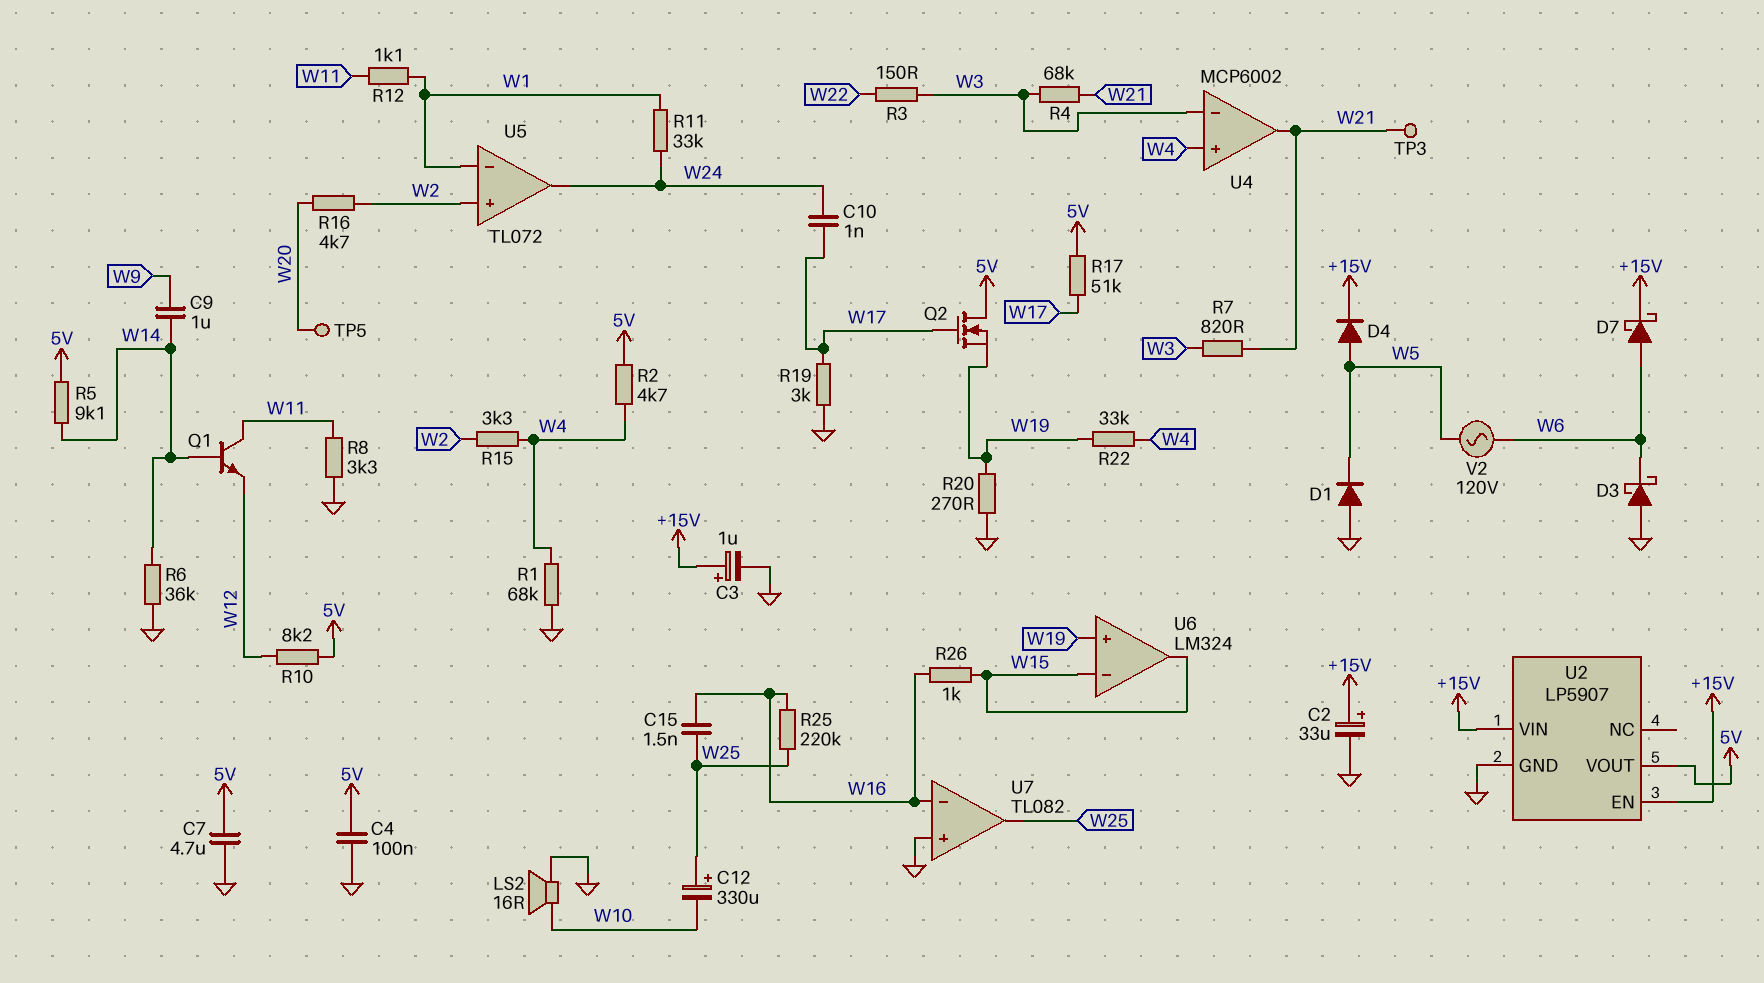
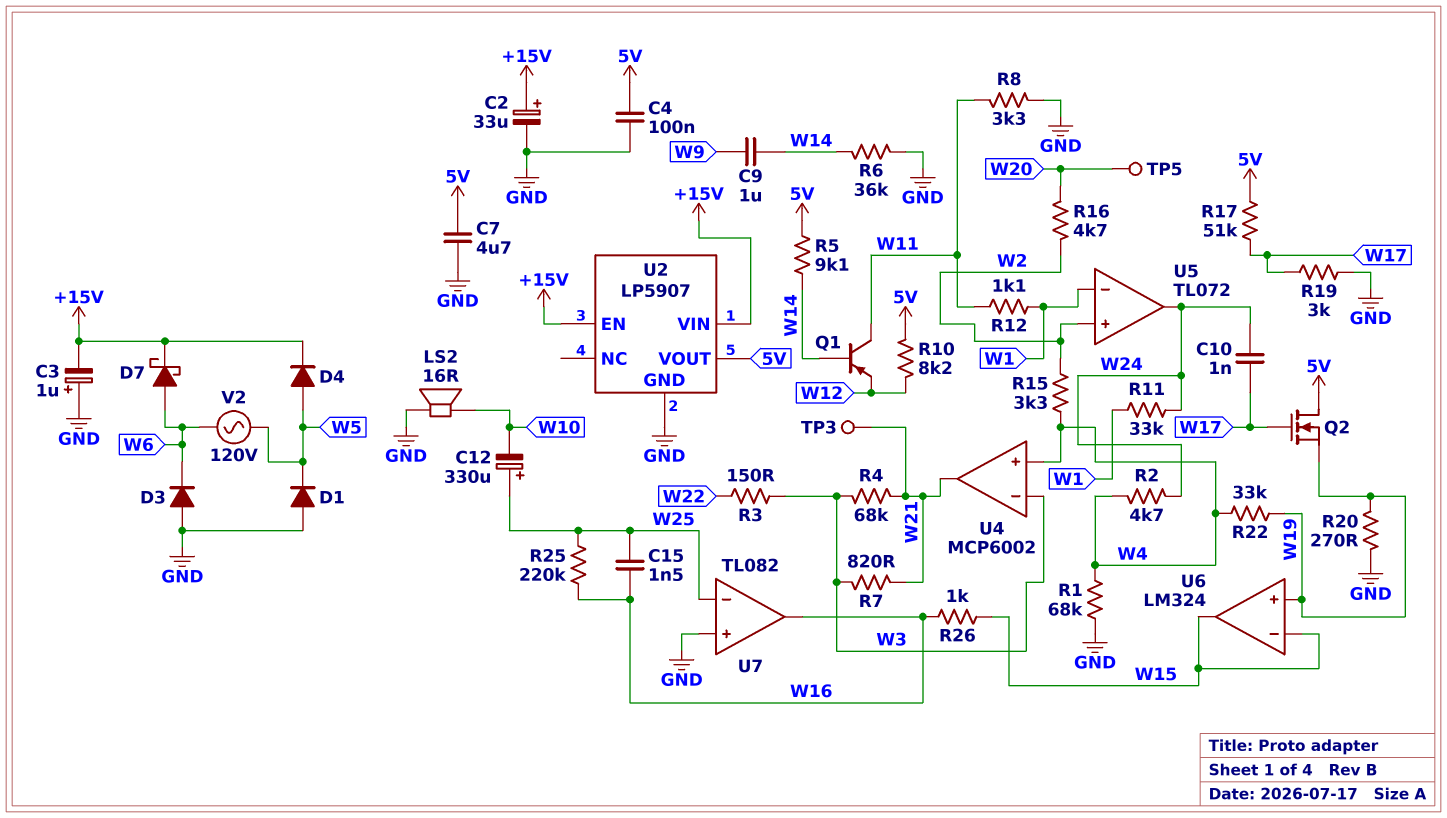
C3: 1uF (plus +15V, minus GND) -> 1uF (plus GND, minus +15V)
D3: schottky (A GND, K W6) -> diode (A GND, K W6)
Q1: NPN (B W14, C W11, E W12) -> PNP (B W14, C W11, E W12)
R2: 4.7k (5V, W4) -> 4.7k (W4, W24)
U7 pin in-: W16 -> W25
U7 pin out: W25 -> W16

